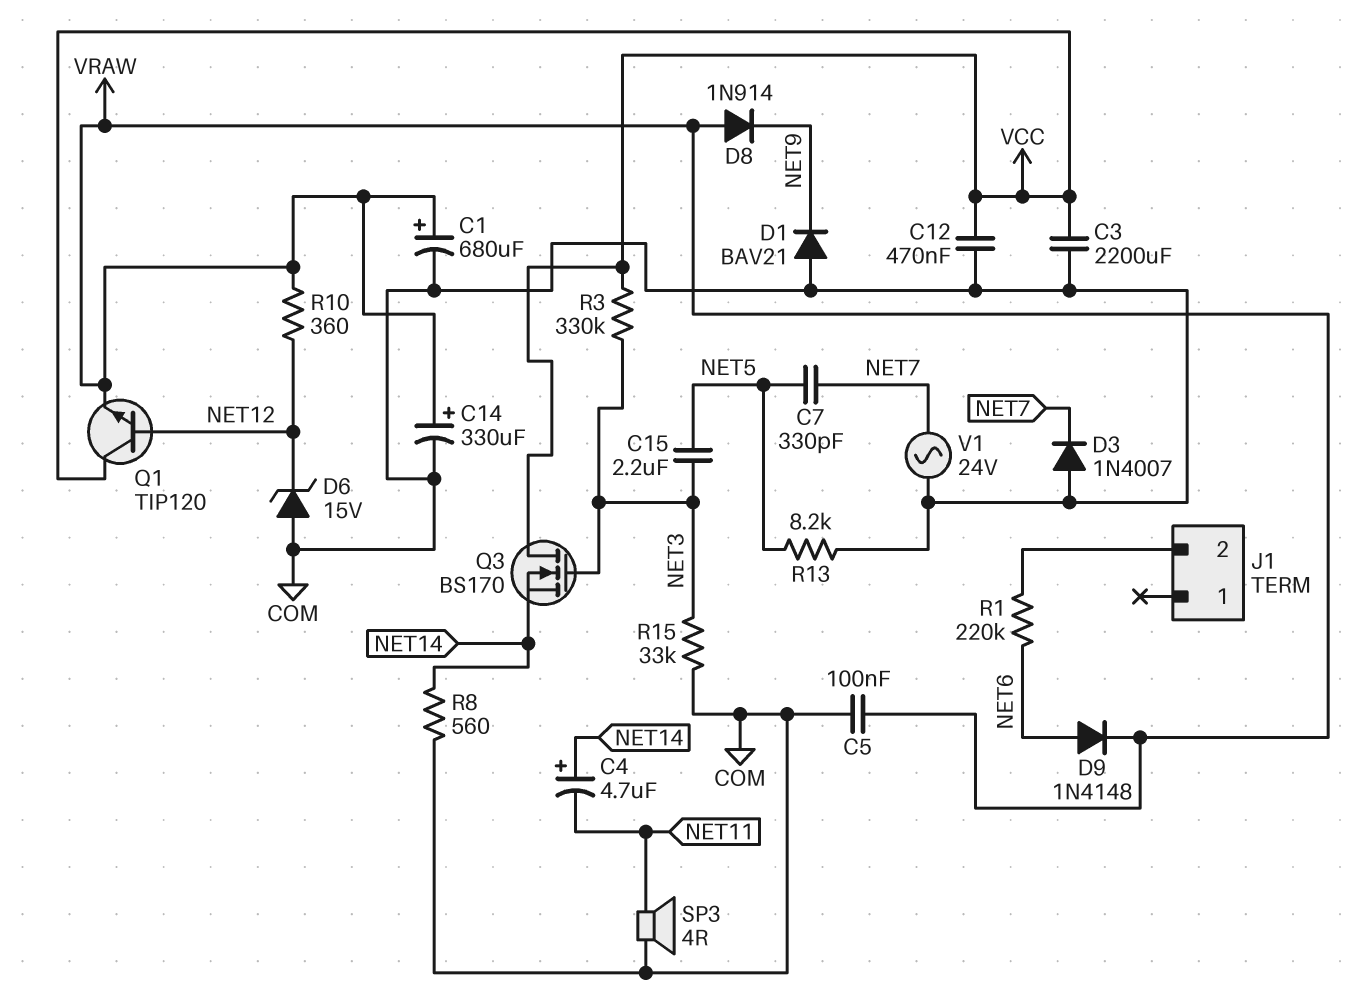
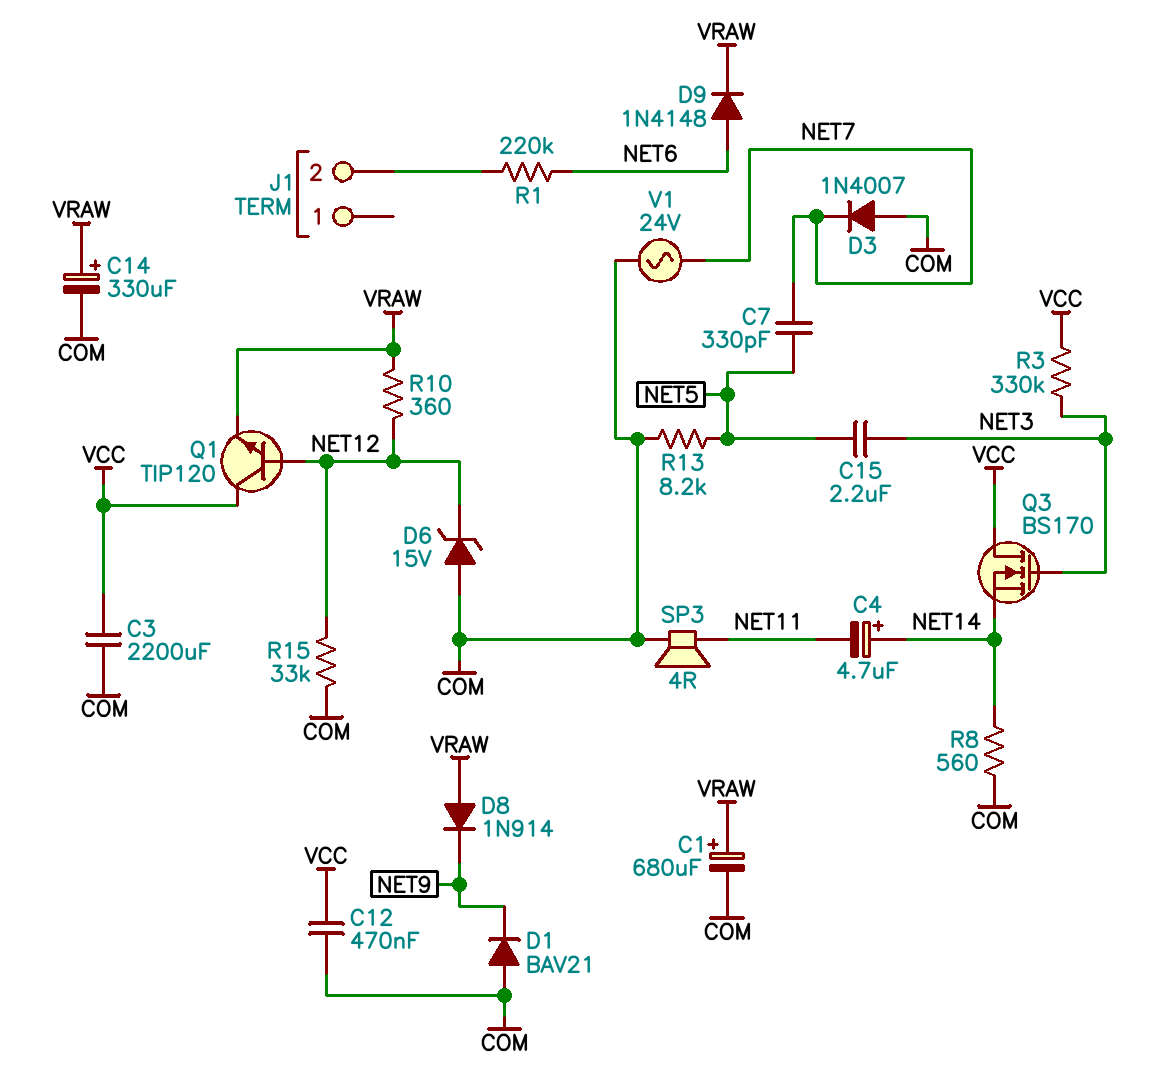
C5: 100nF (COM, VRAW) -> none
R15: 33k (COM, NET3) -> 33k (COM, NET12)

